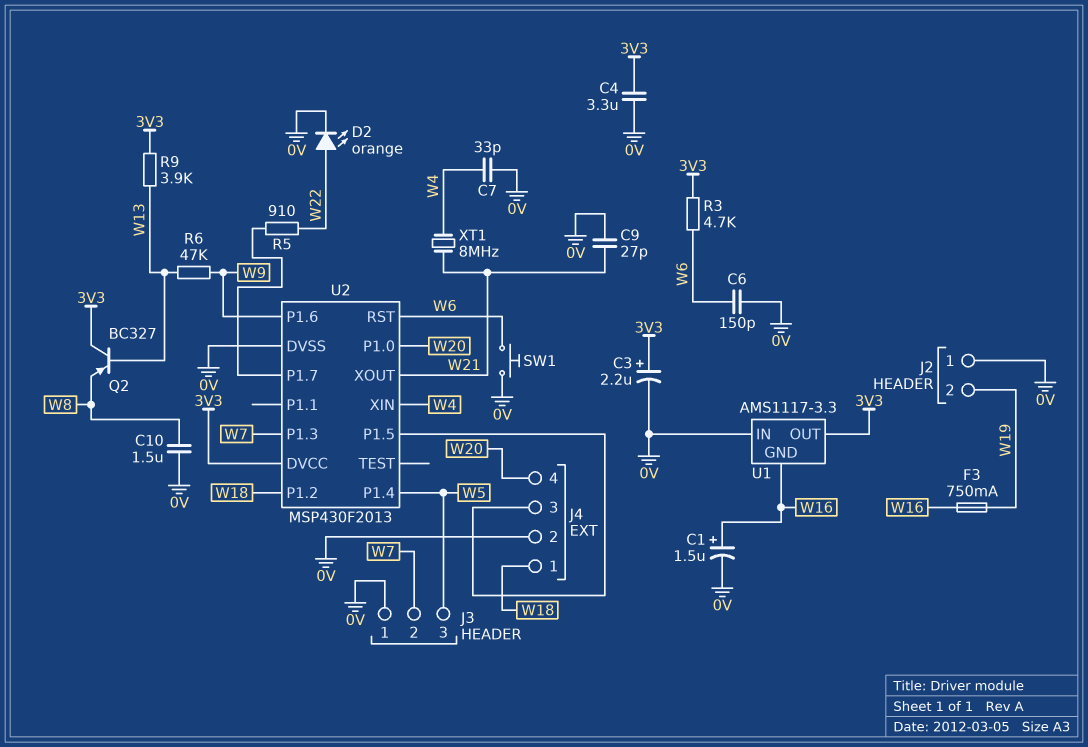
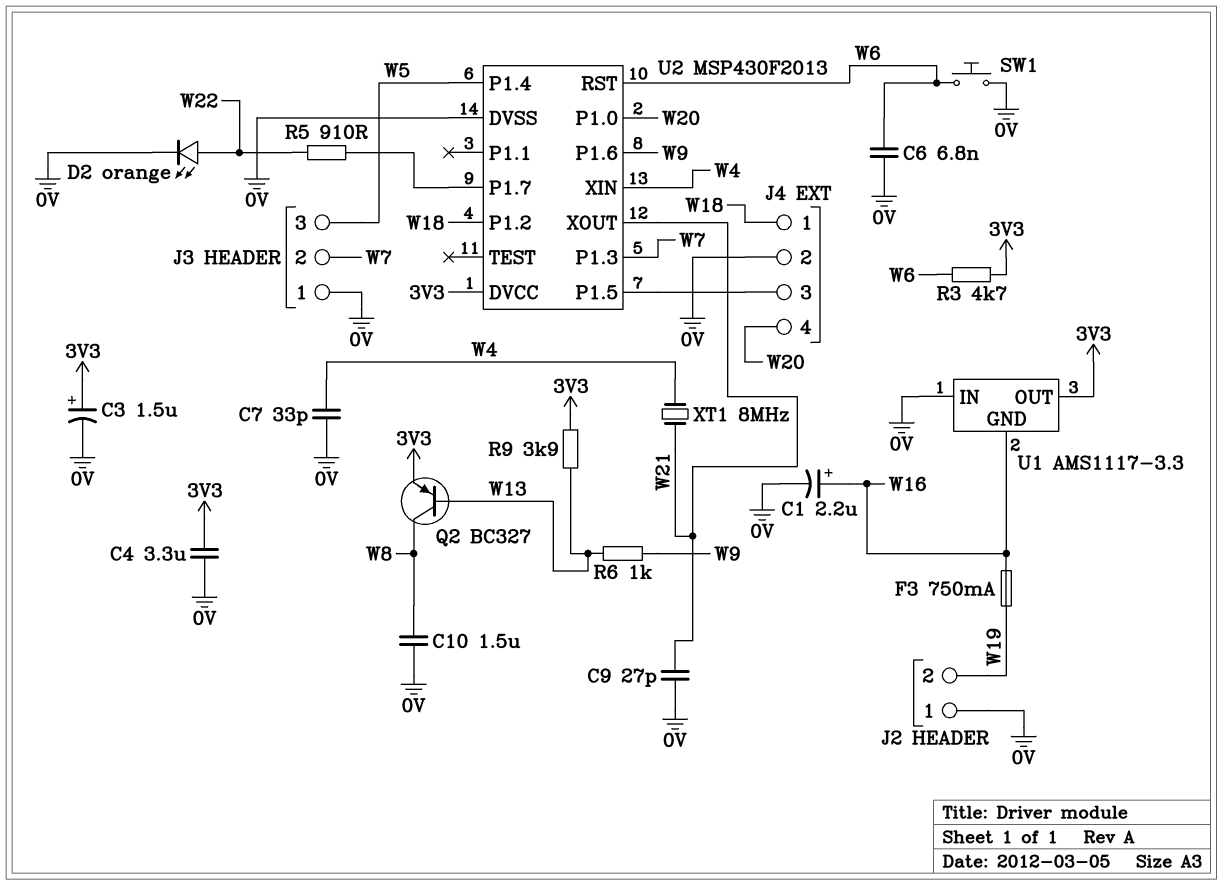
C1: 1.5uF (plus W16, minus 0V) -> 2.2uF (plus W16, minus 0V)
C3: 2.2uF (plus 3V3, minus 0V) -> 1.5uF (plus 3V3, minus 0V)
C6: 150pF (0V, W6) -> 6.8nF (0V, W6)
Q2: PNP BC327 (B W13, C 3V3, E W8) -> PNP BC327 (B W13, C W8, E 3V3)
R6: 47k (W9, W13) -> 1k (W9, W13)

